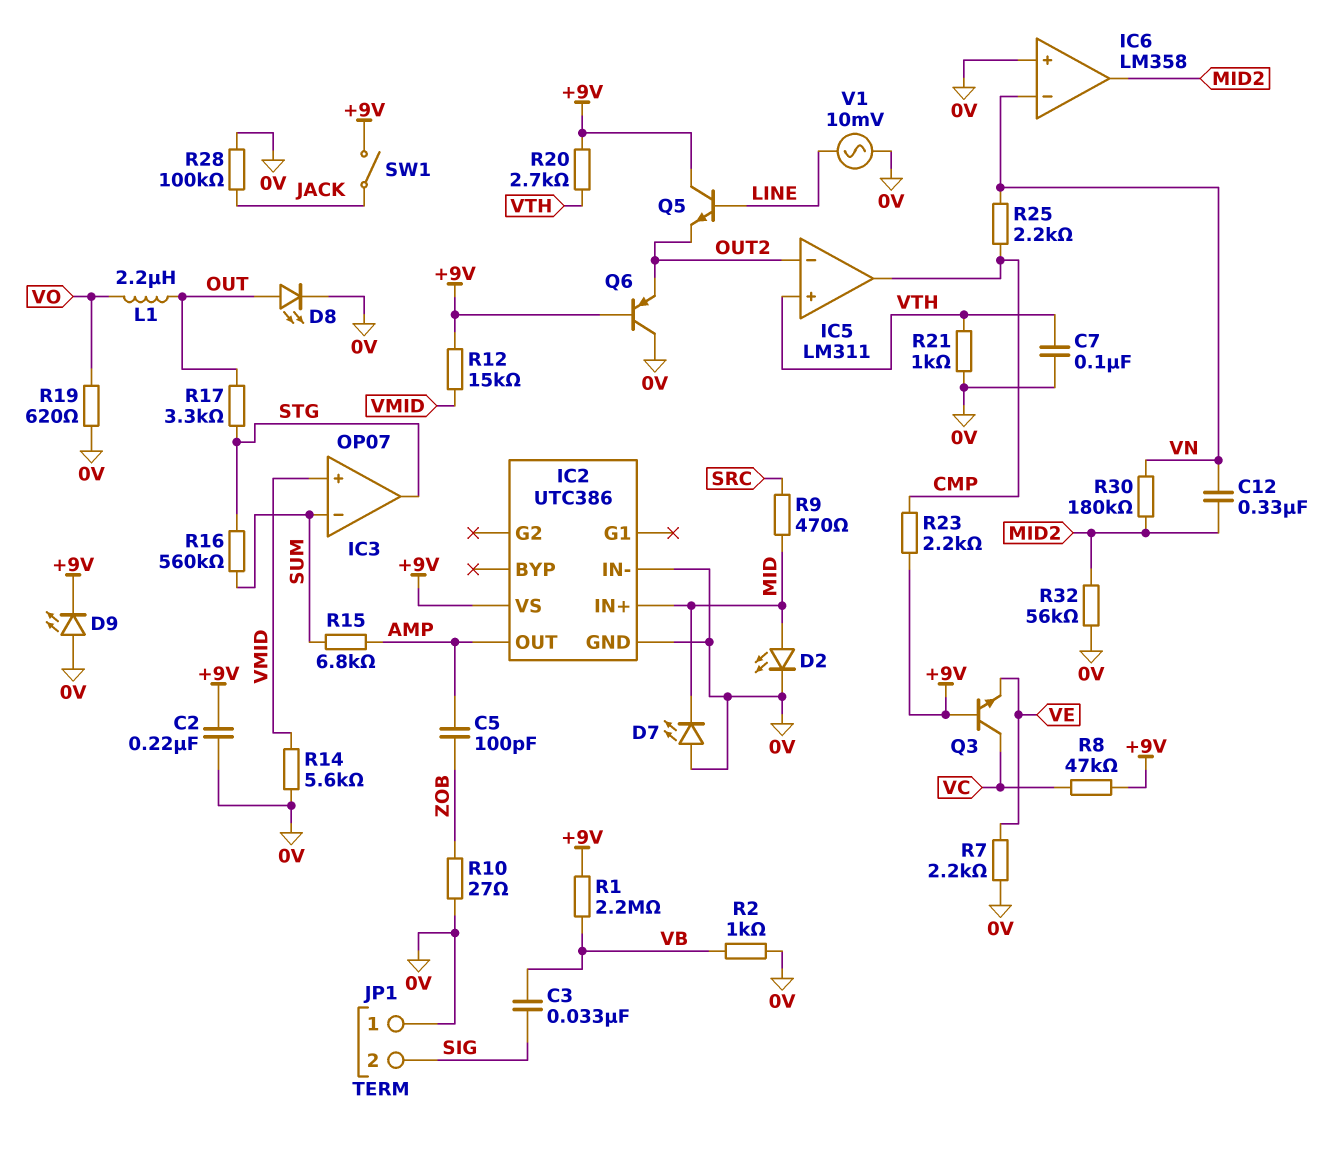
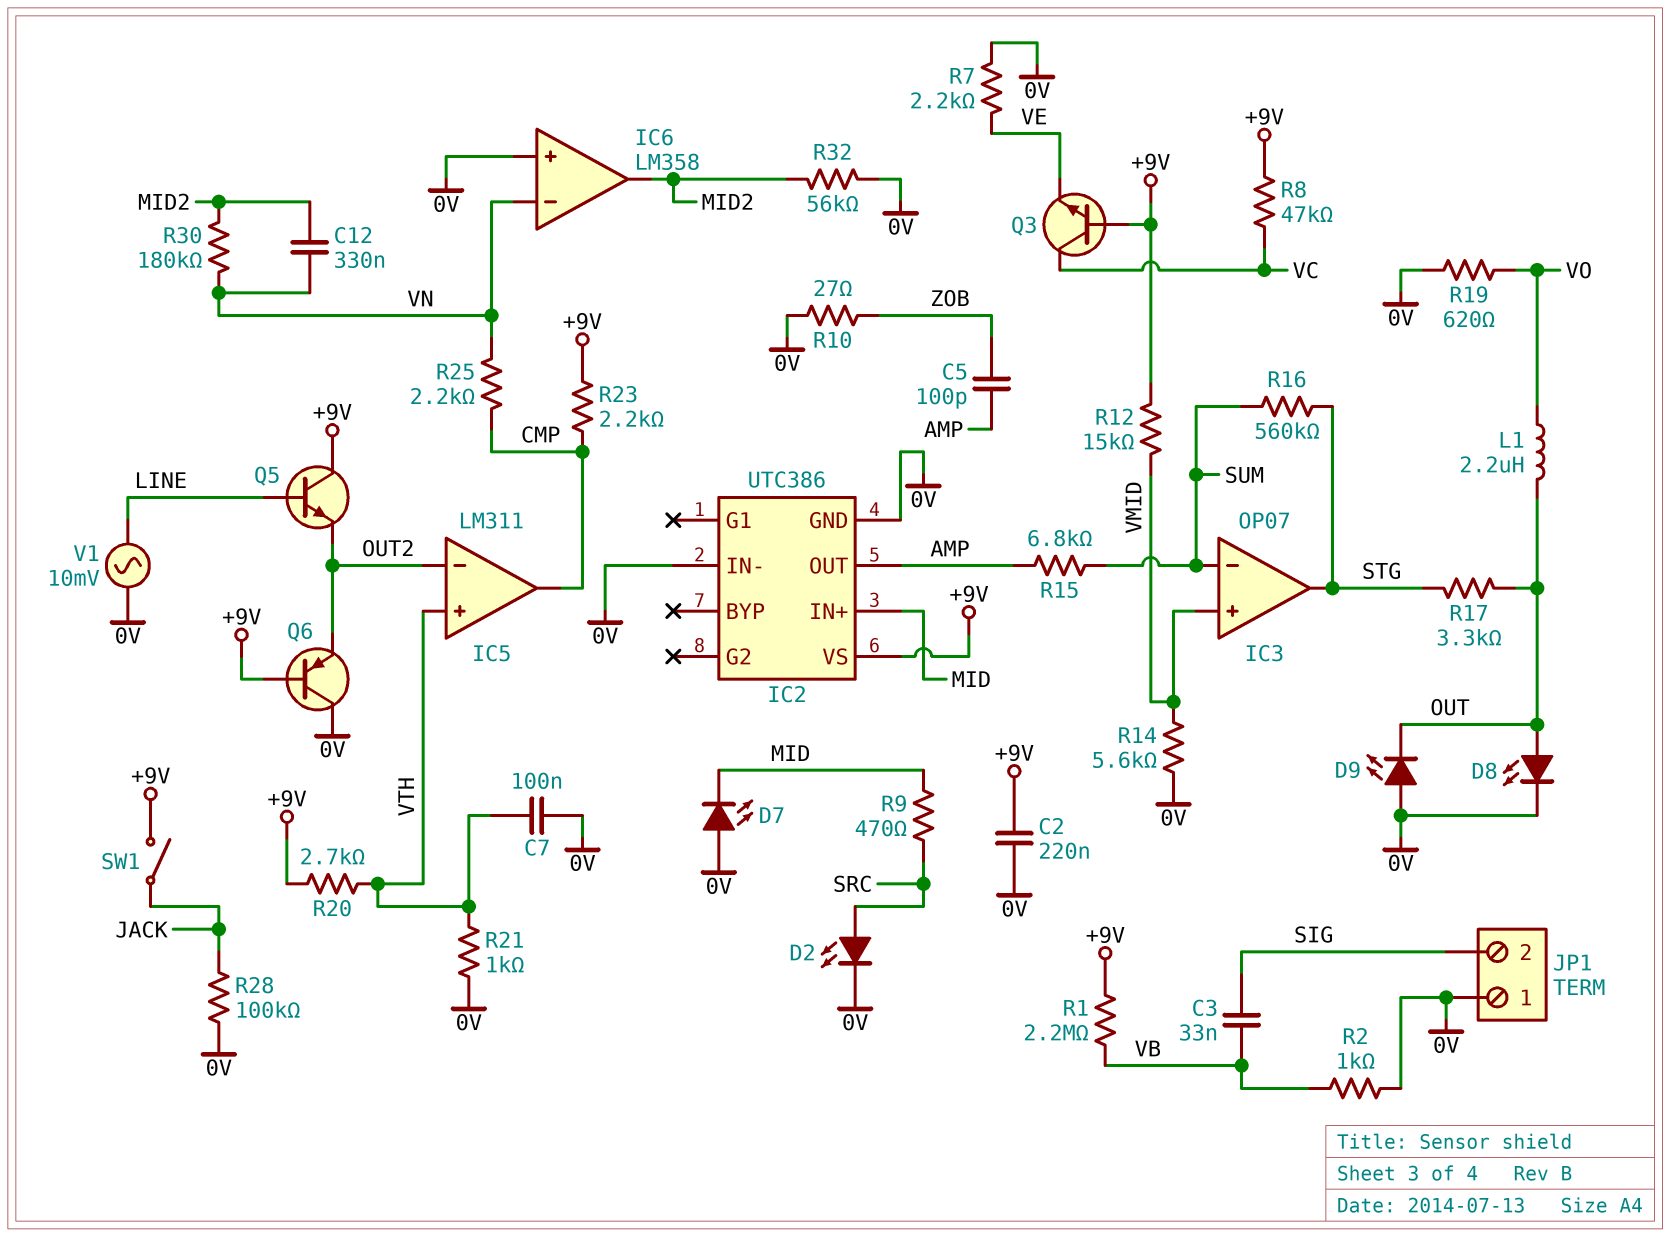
D2: LED (A MID, K 0V) -> LED (A SRC, K 0V)
D9: LED (A 0V, K +9V) -> LED (A 0V, K OUT)

